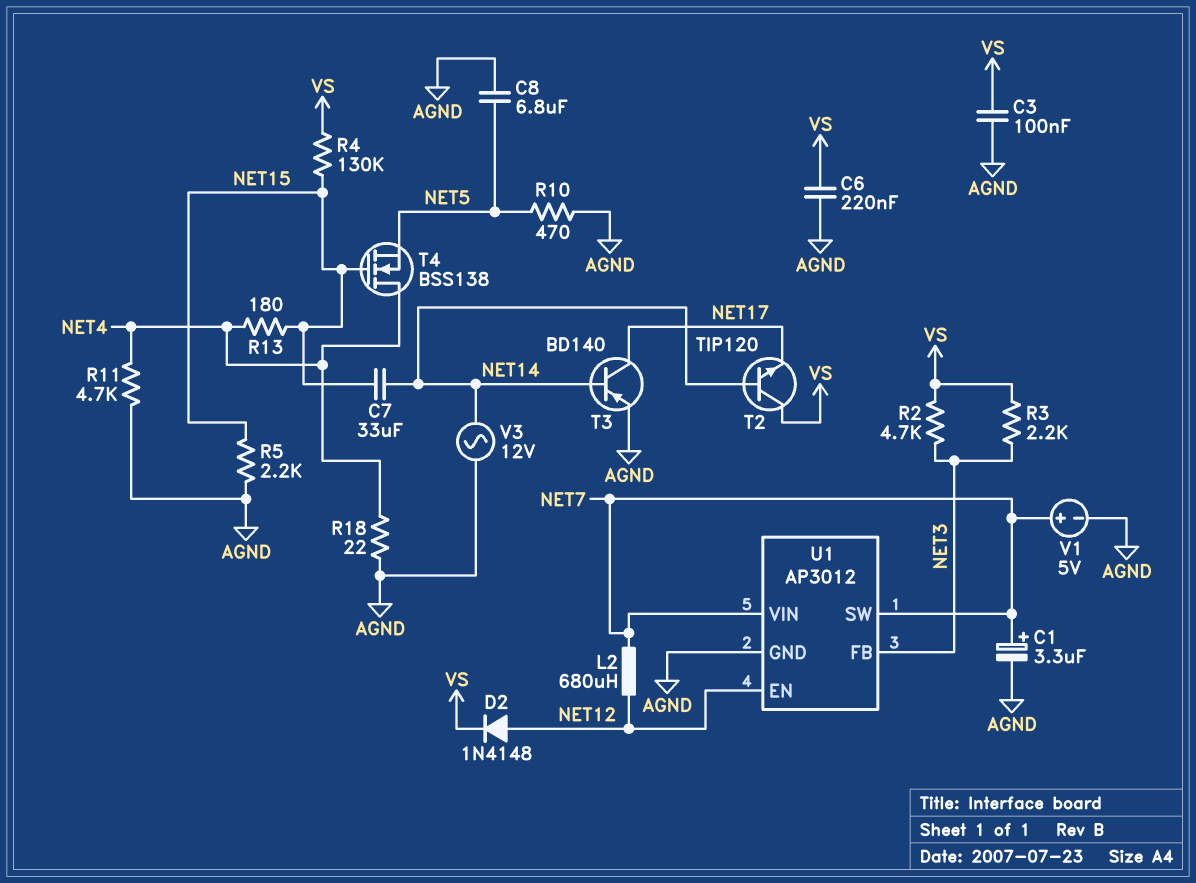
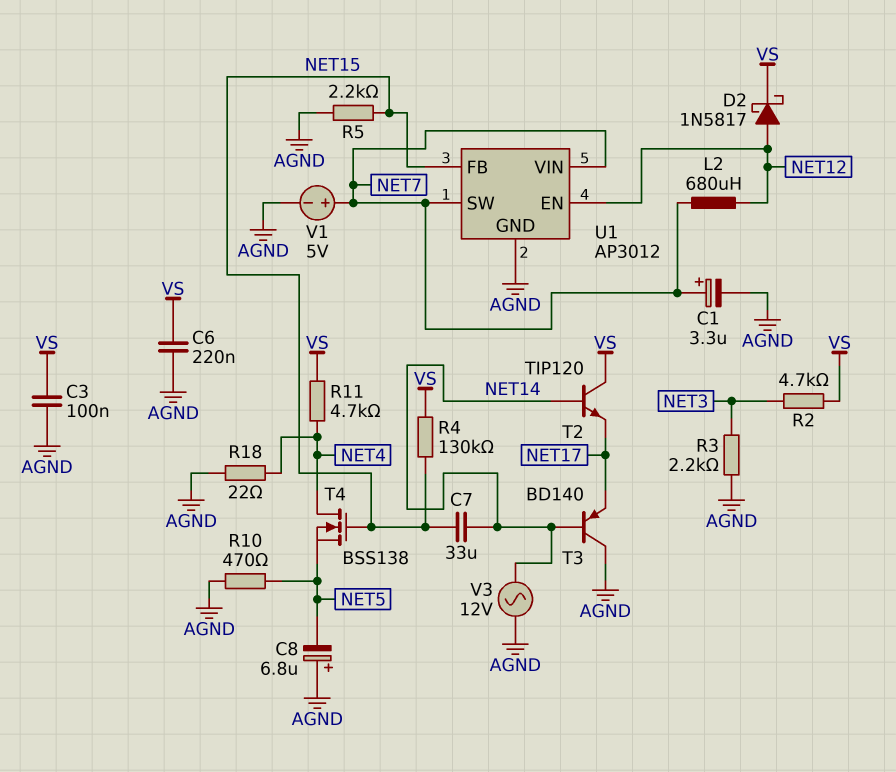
C8: 6.8uF (AGND, NET5) -> 6.8uF (plus AGND, minus NET5)
D2: diode 1N4148 (A NET12, K VS) -> schottky 1N5817 (A NET12, K VS)
R3: 2.2k (NET3, VS) -> 2.2k (AGND, NET3)
R11: 4.7k (AGND, NET4) -> 4.7k (NET4, VS)
R13: 180 (NET4, NET15) -> none
T3: PNP BD140 (B NET14, C NET17, E AGND) -> PNP BD140 (B NET14, C AGND, E NET17)
U1 pin FB: NET3 -> NET15

